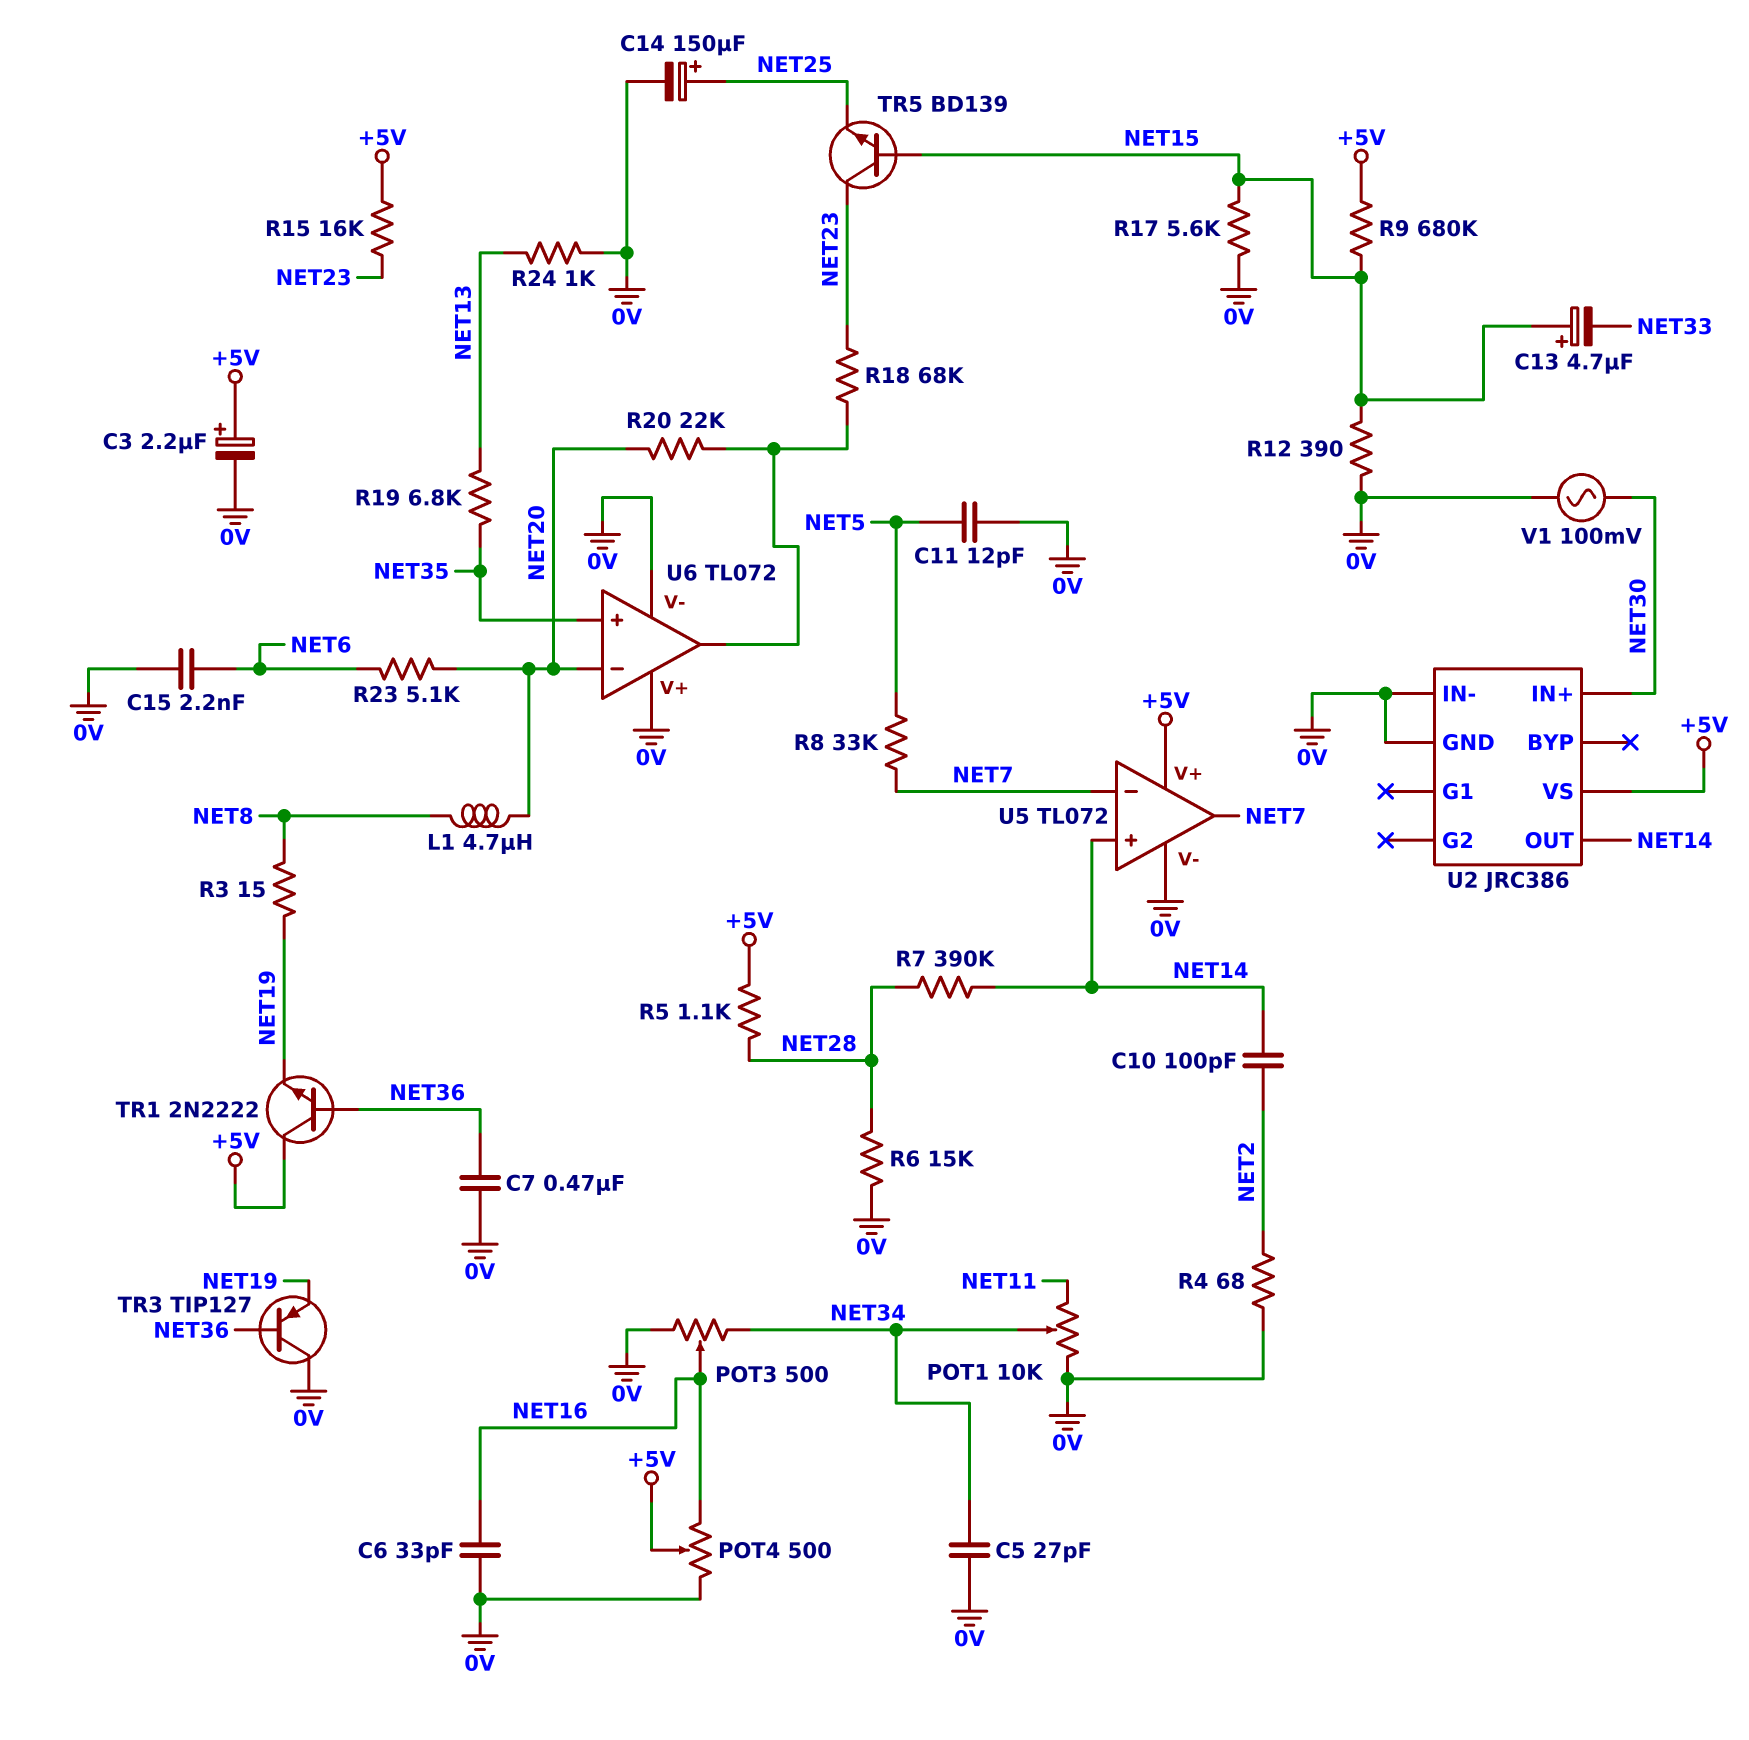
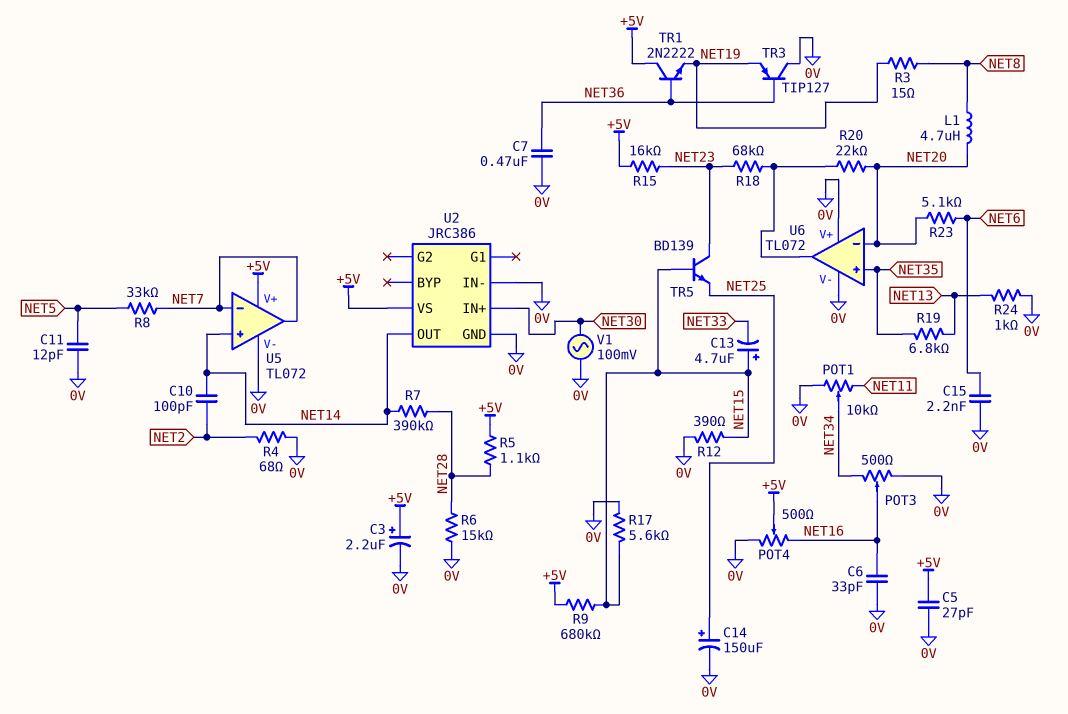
C5: 27pF (0V, NET34) -> 27pF (+5V, 0V)

